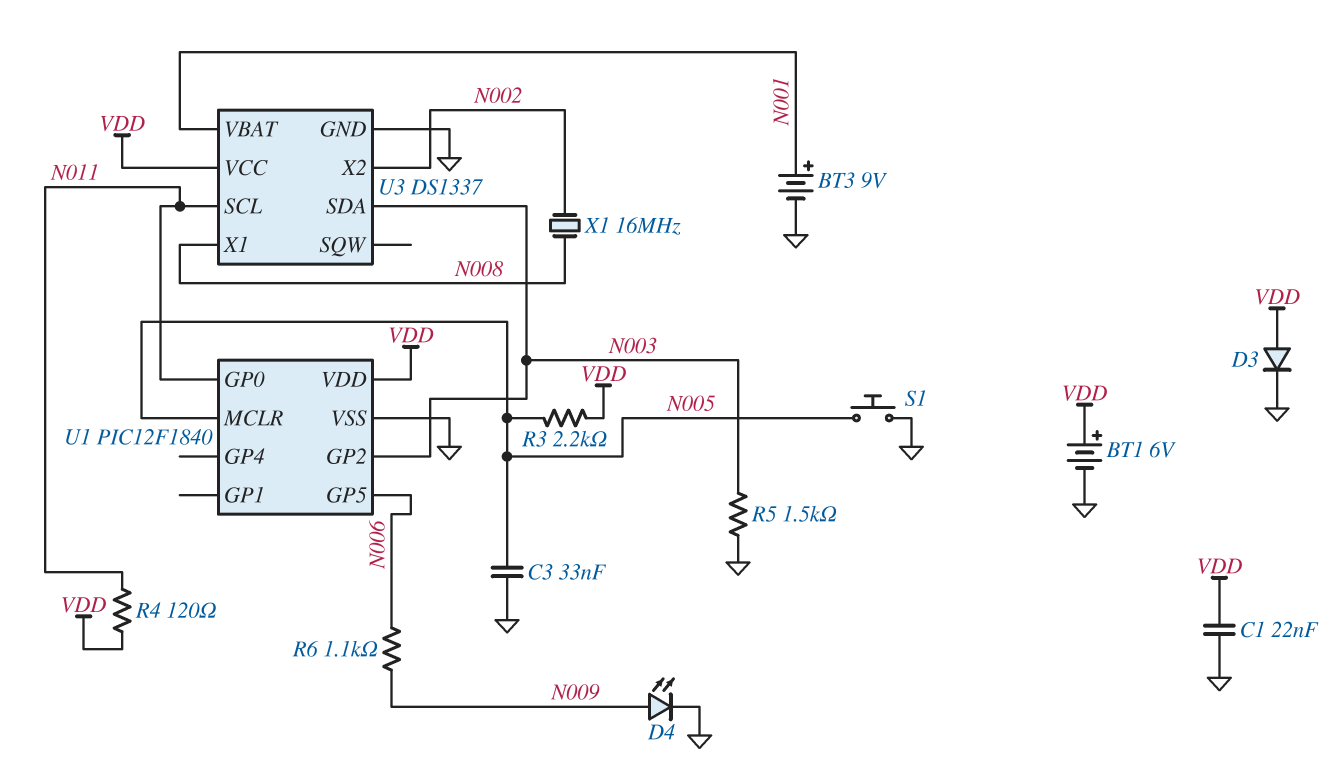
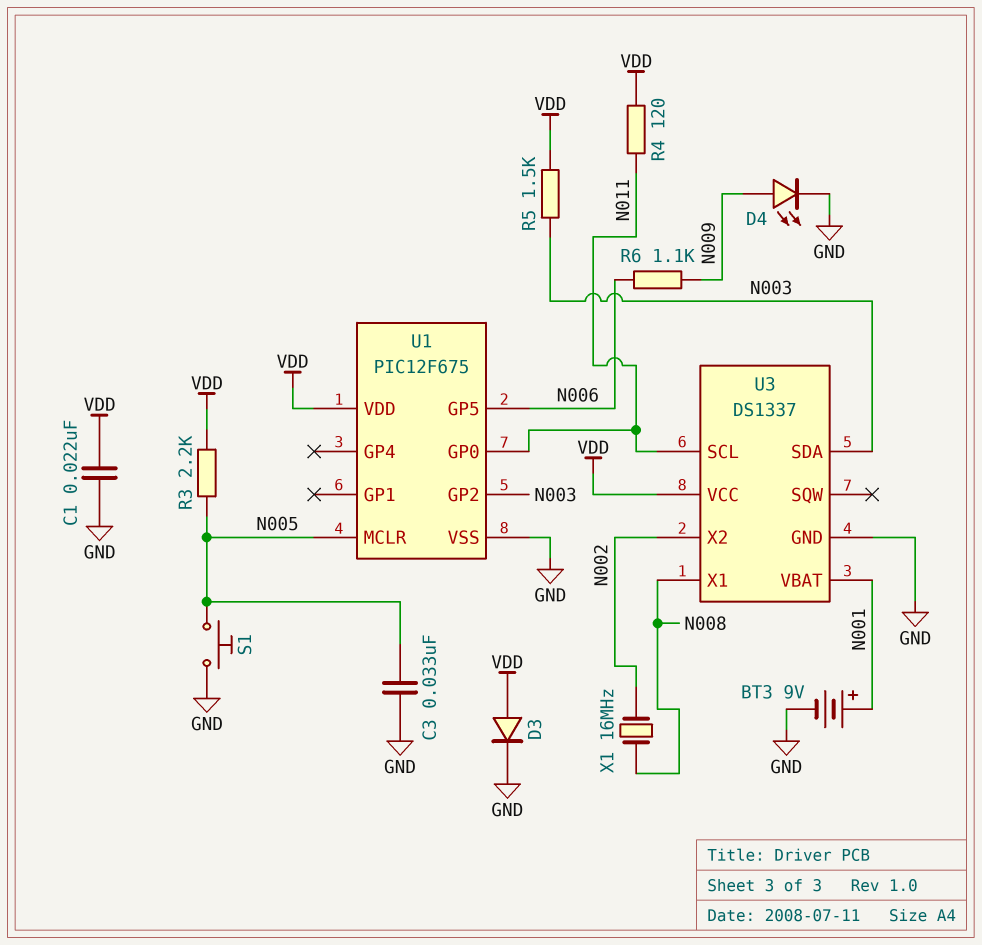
BT1: 6V (plus VDD, minus GND) -> none
R5: 1.5k (GND, N003) -> 1.5k (N003, VDD)
U1: PIC12F1840 -> PIC12F675

